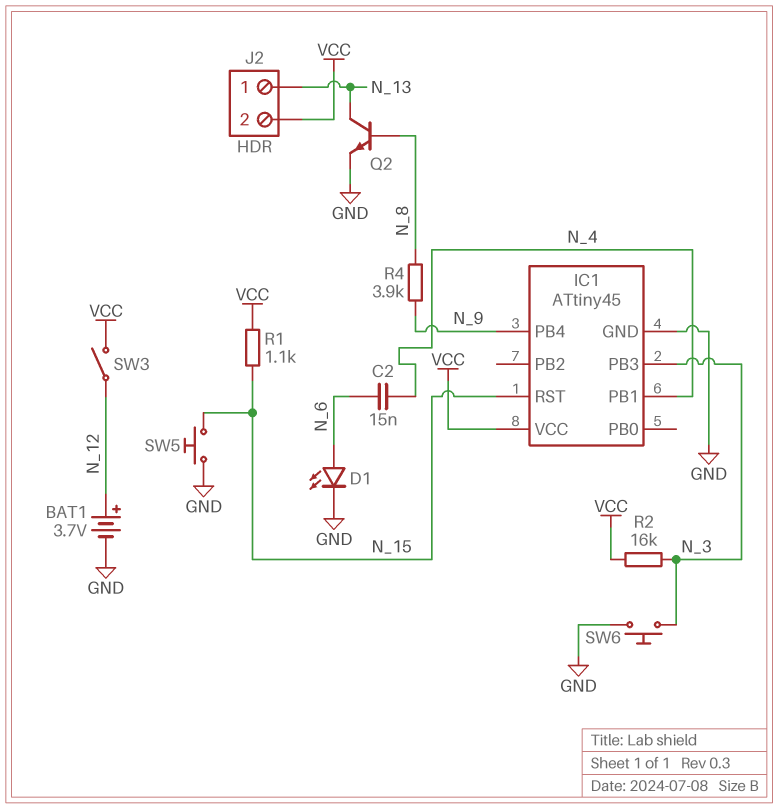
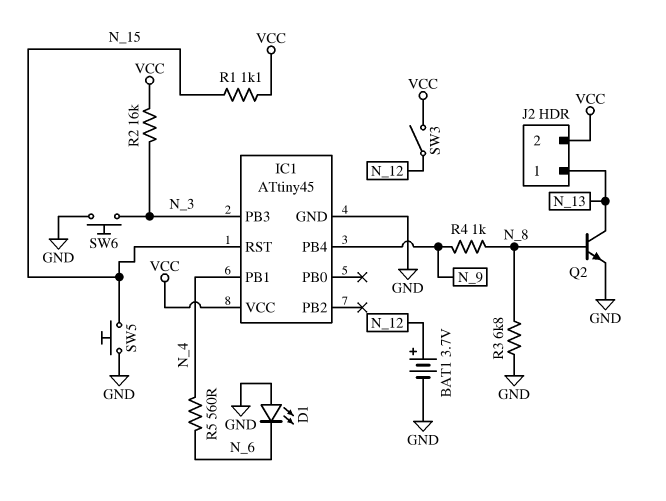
C2: 15nF (N_4, N_6) -> none
D1: LED (A N_6, K GND) -> LED (A GND, K N_6)
R3: none -> 6.8k (GND, N_8)
R4: 3.9k (N_8, N_9) -> 1k (N_8, N_9)
R5: none -> 560 (N_4, N_6)

